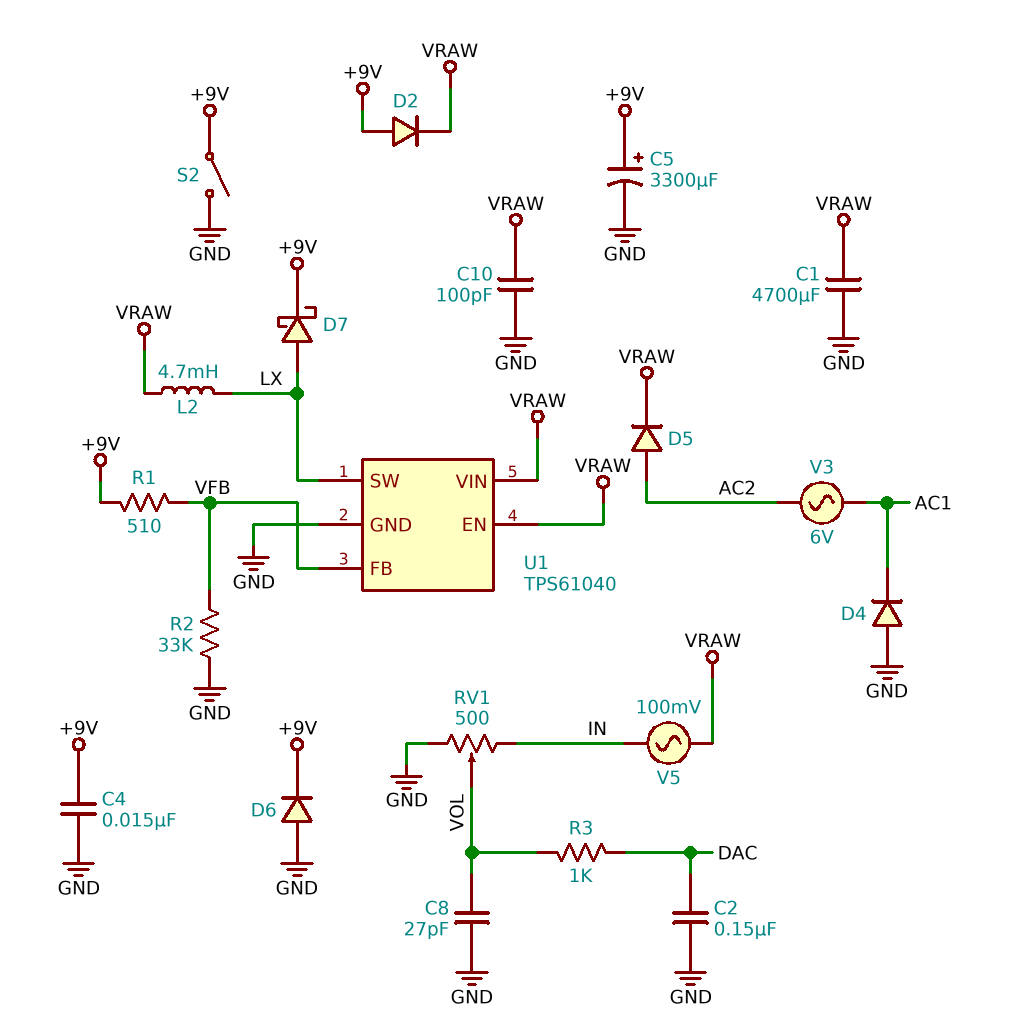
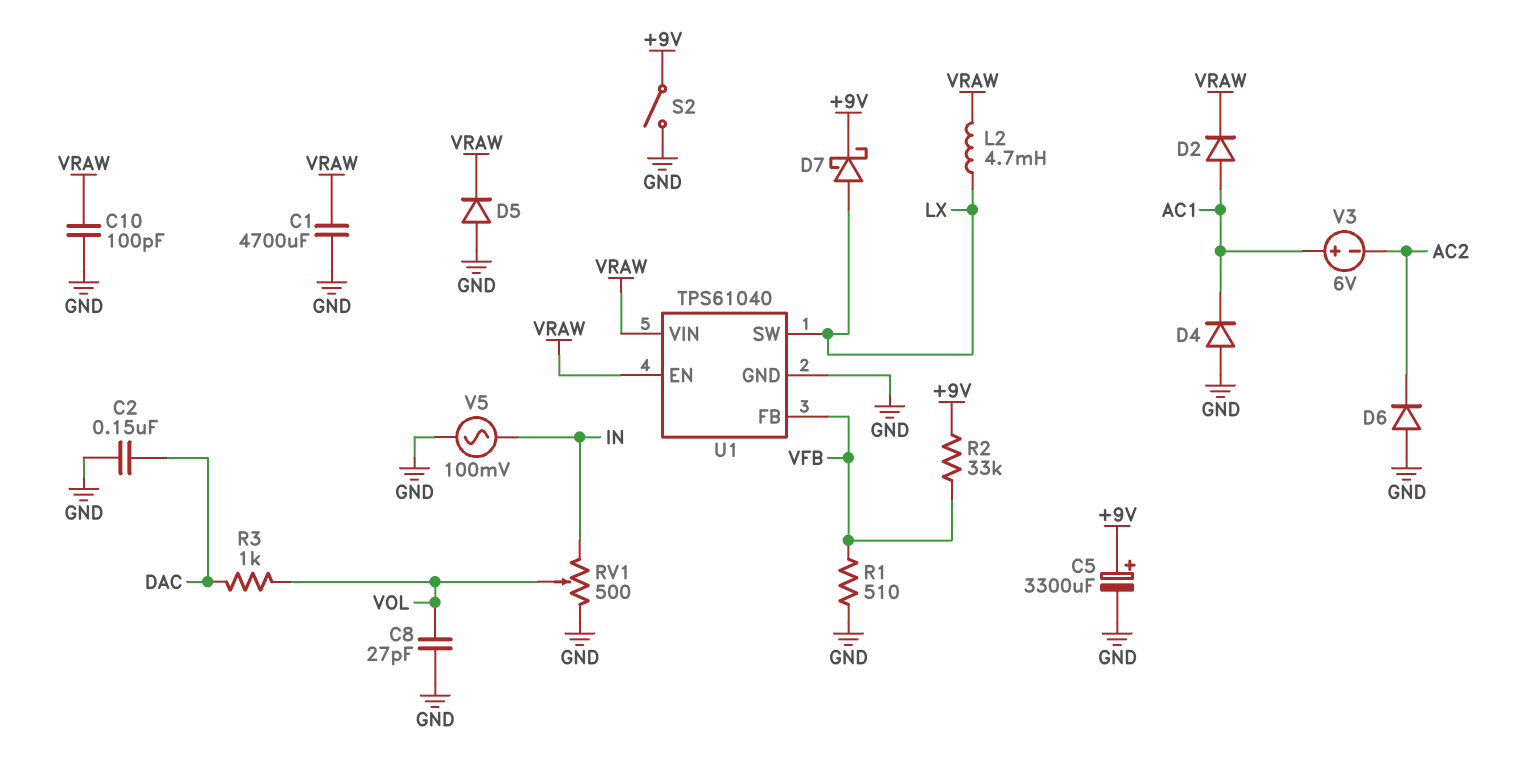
C4: 15nF (+9V, GND) -> none
D2: diode (A +9V, K VRAW) -> diode (A AC1, K VRAW)
D5: diode (A AC2, K VRAW) -> diode (A GND, K VRAW)
D6: diode (A GND, K +9V) -> diode (A GND, K AC2)
R1: 510 (+9V, VFB) -> 510 (GND, VFB)
R2: 33k (GND, VFB) -> 33k (+9V, VFB)
V3: AC 6V (AC1, AC2) -> 6V (plus AC1, minus AC2)
V5: AC 100mV (IN, VRAW) -> AC 100mV (GND, IN)

